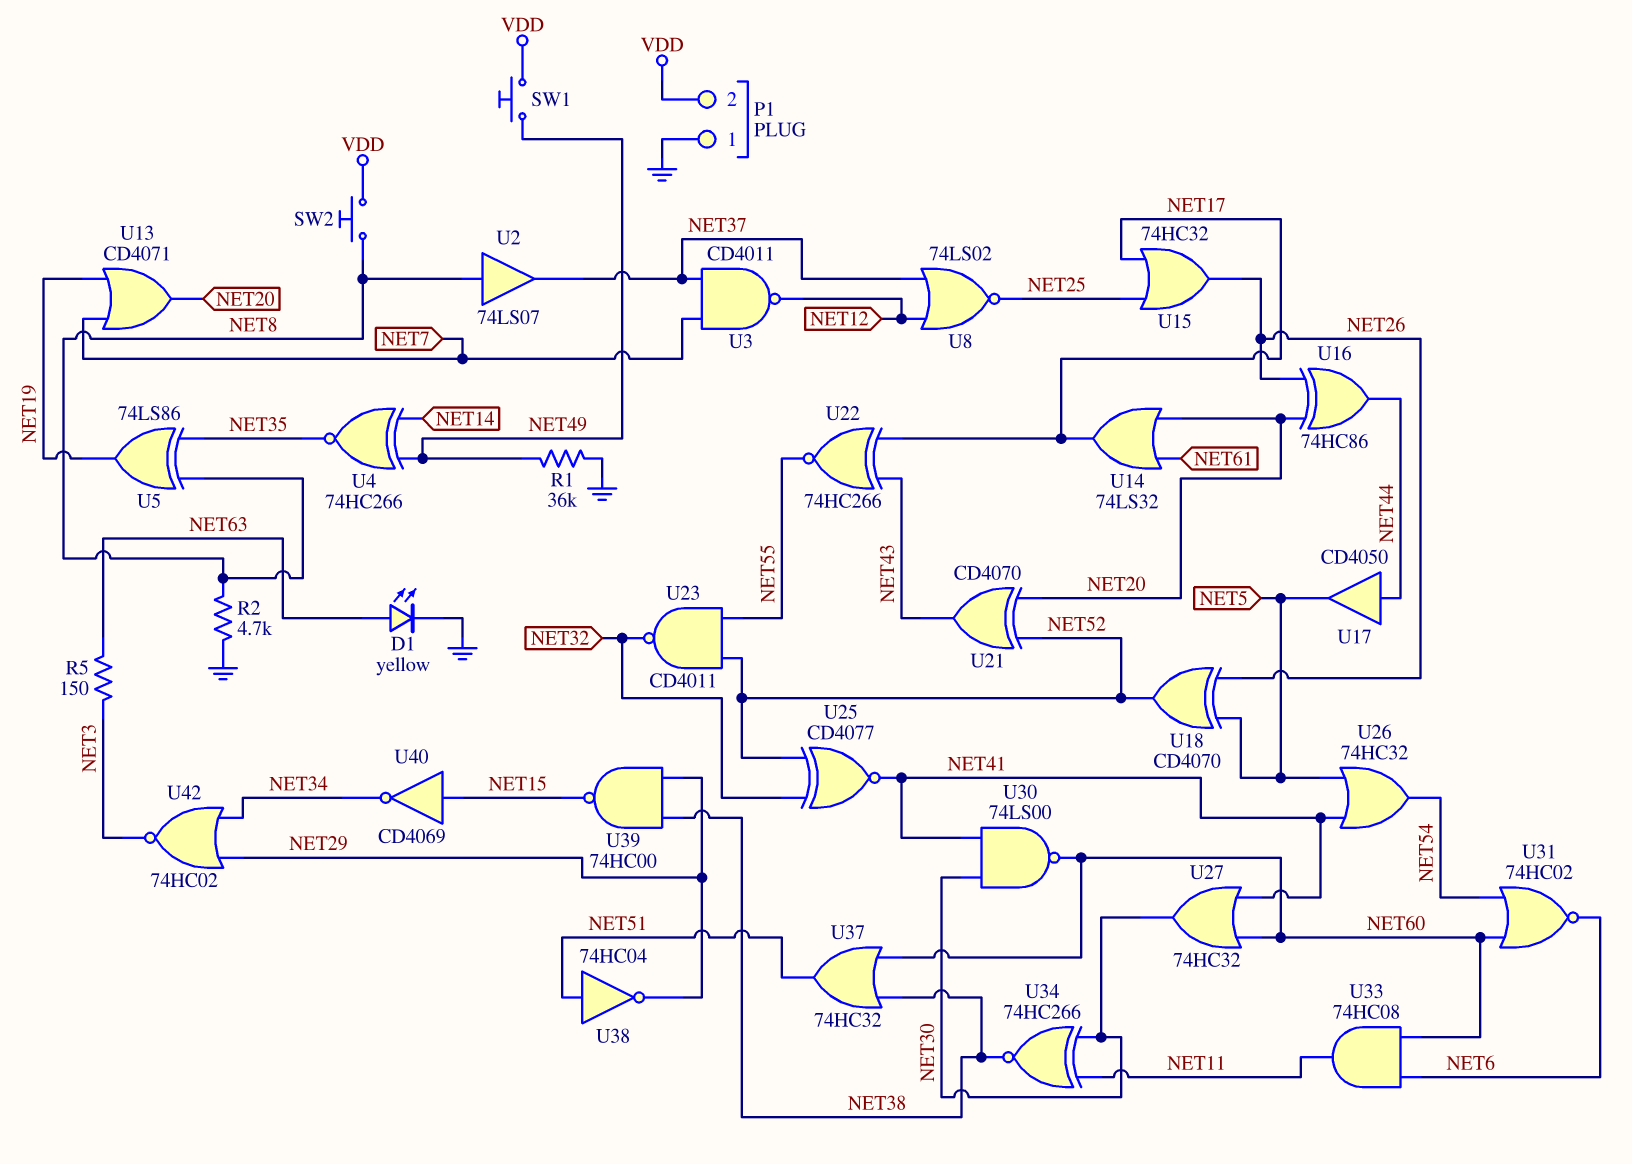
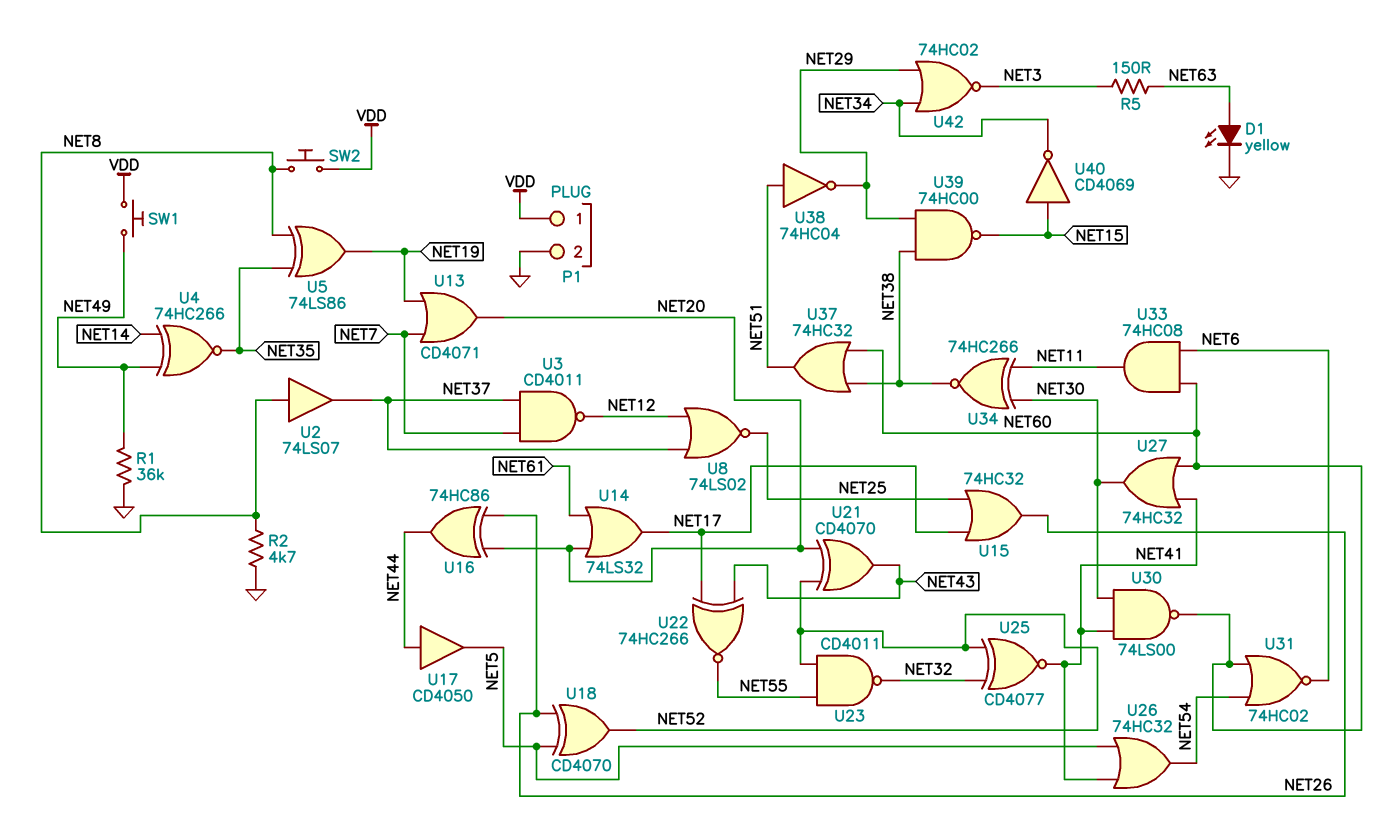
P1 pin 1: GND -> VDD
P1 pin 2: VDD -> GND

